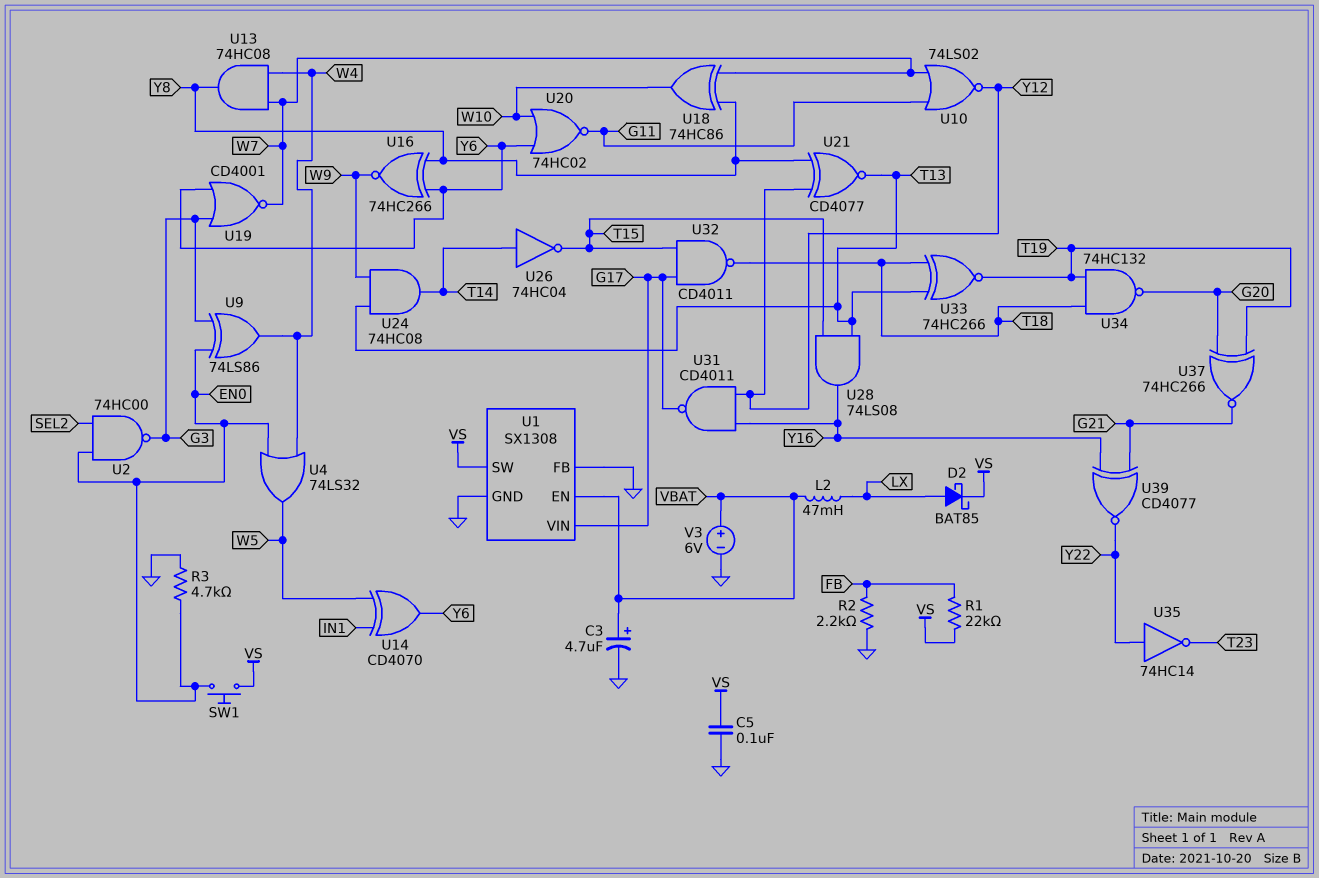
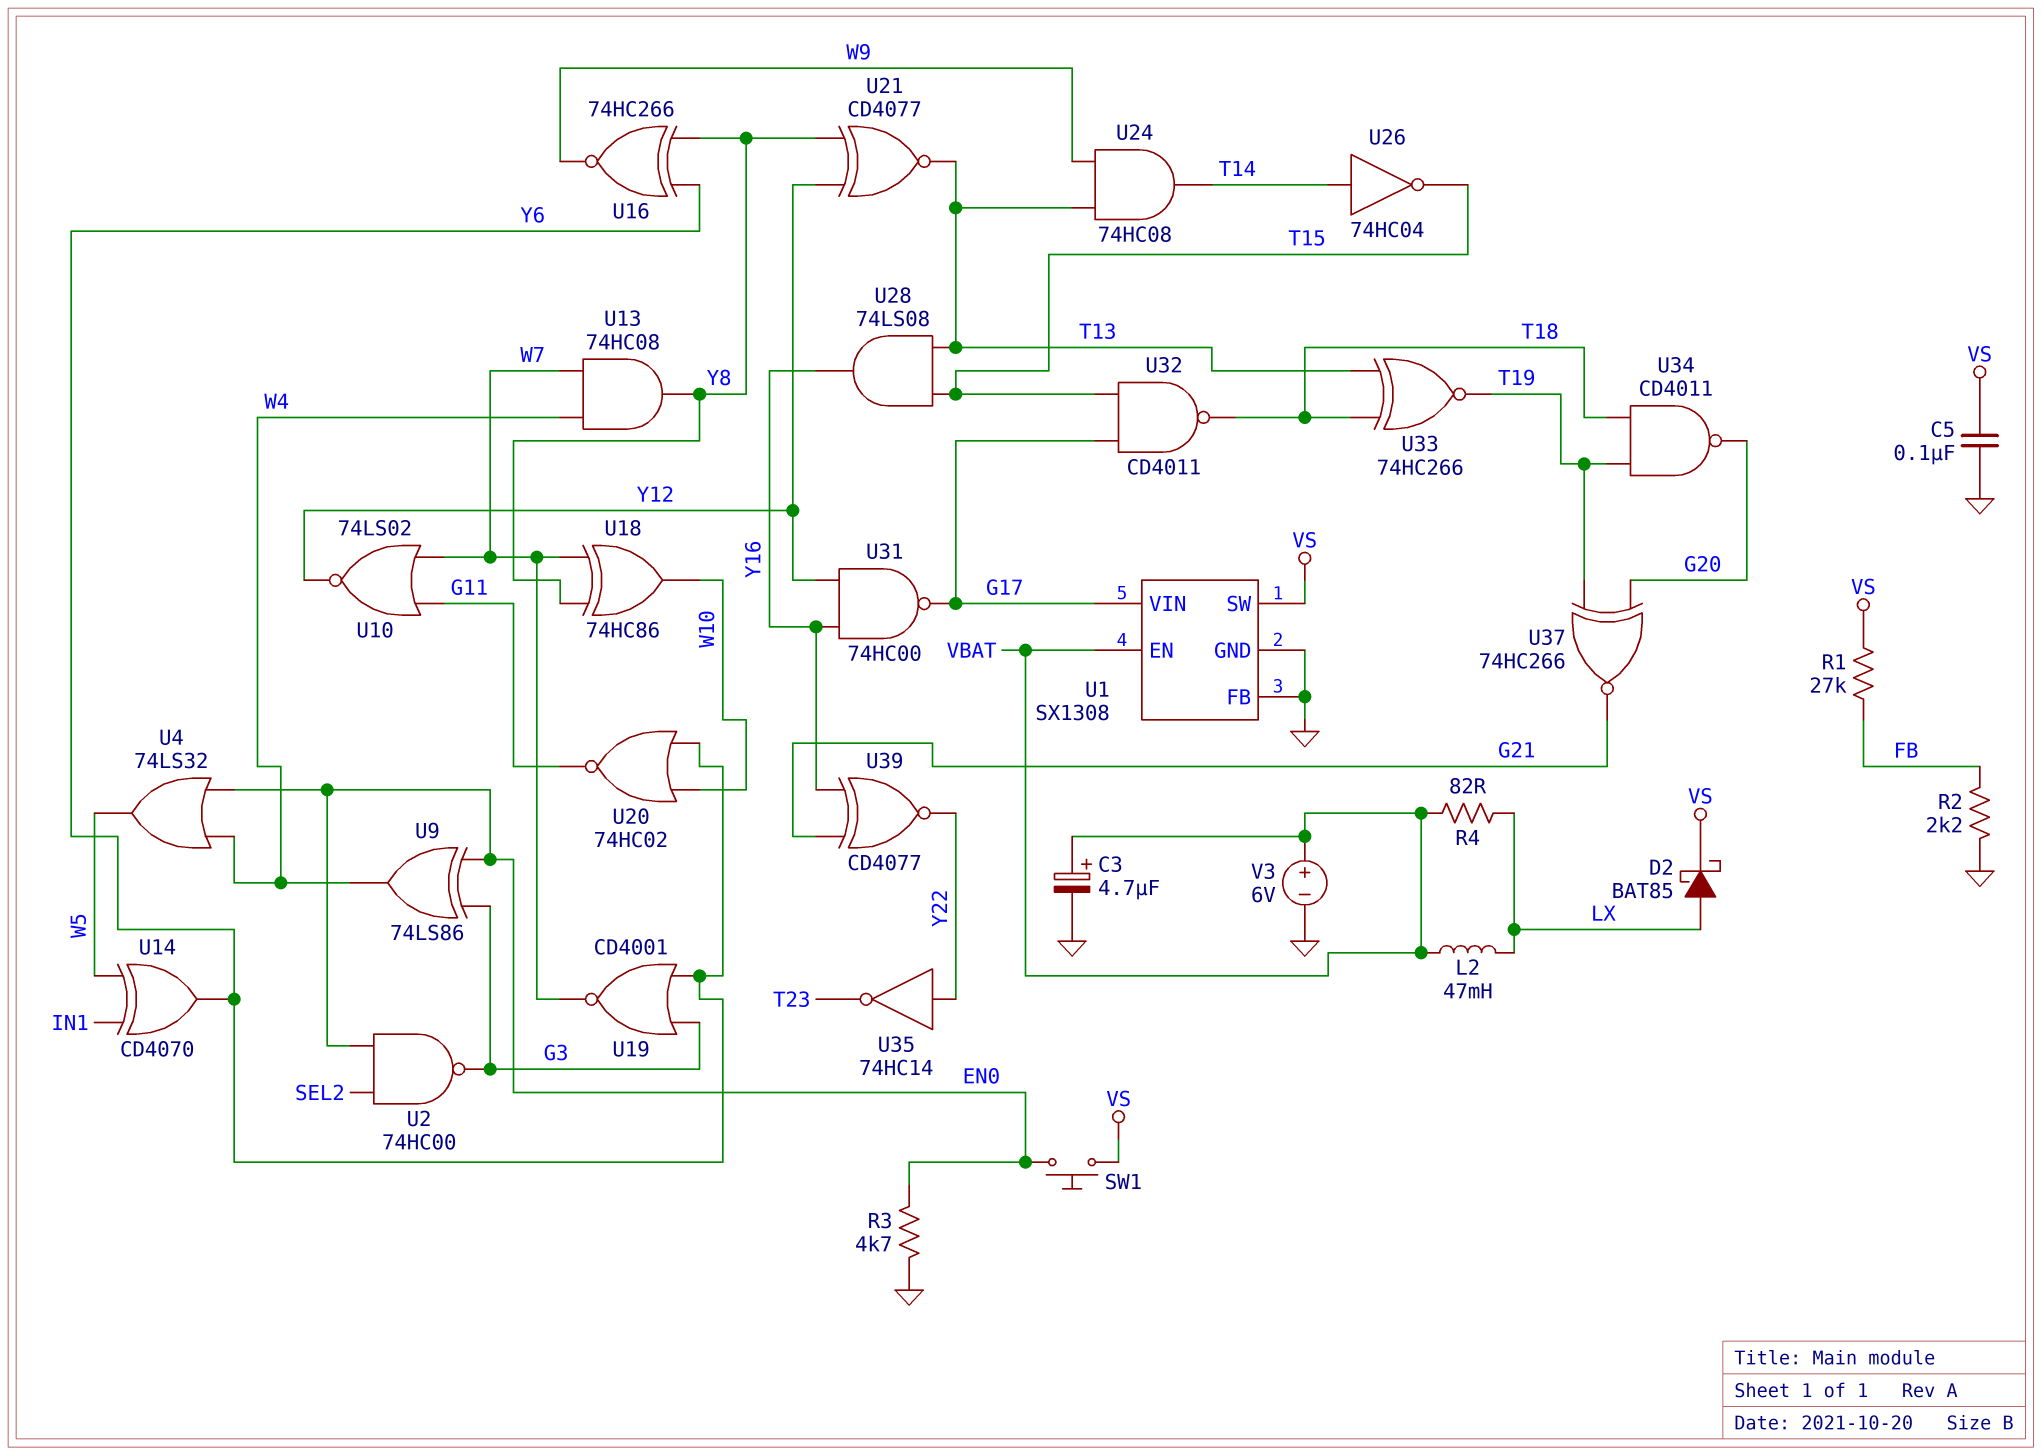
R1: 22k (FB, VS) -> 27k (FB, VS)
R4: none -> 82 (LX, VBAT)
U31: NAND CD4011 (in Y12, in Y16, out G17) -> NAND 74HC00 (in Y12, in Y16, out G17)
U34: NAND 74HC132 (in T18, in T19, out G20) -> NAND CD4011 (in T18, in T19, out G20)

